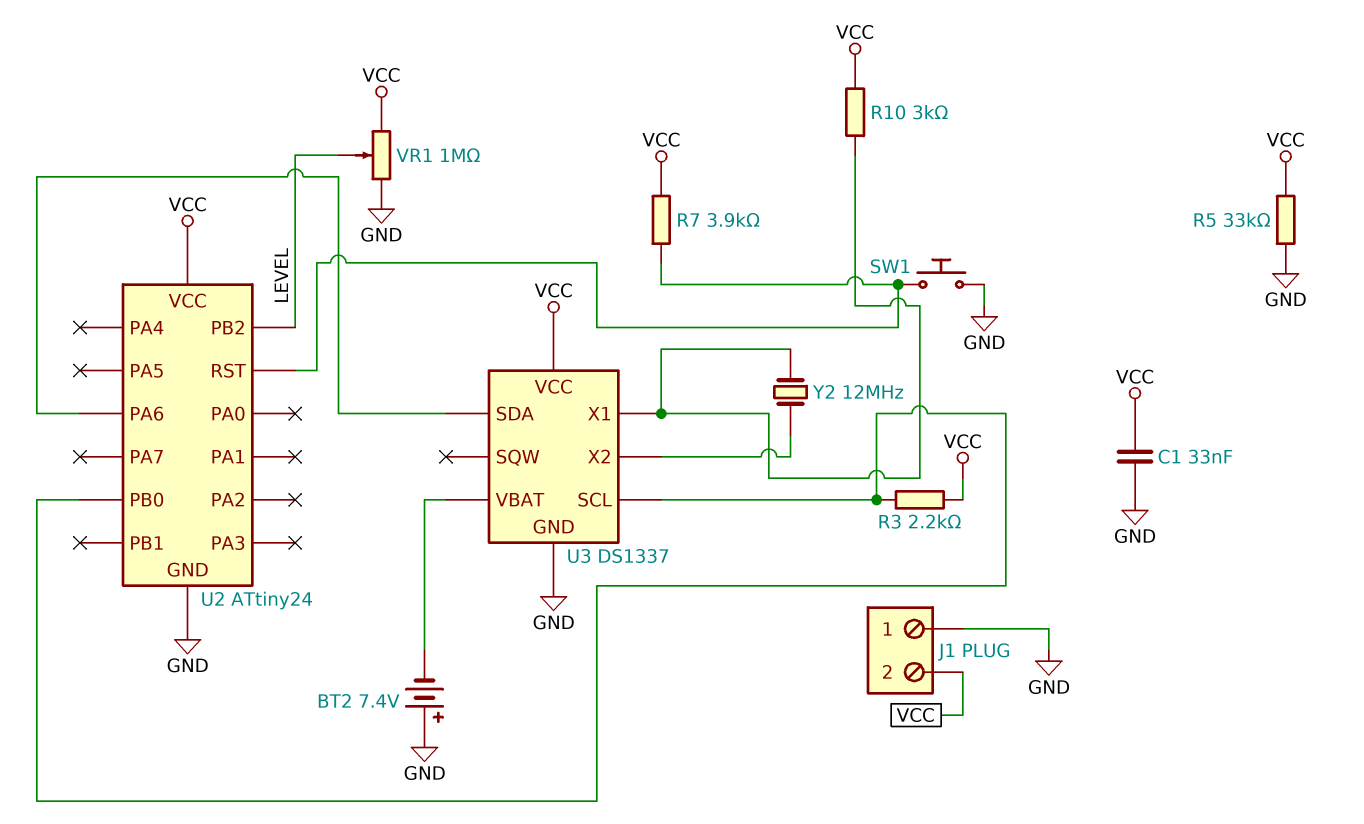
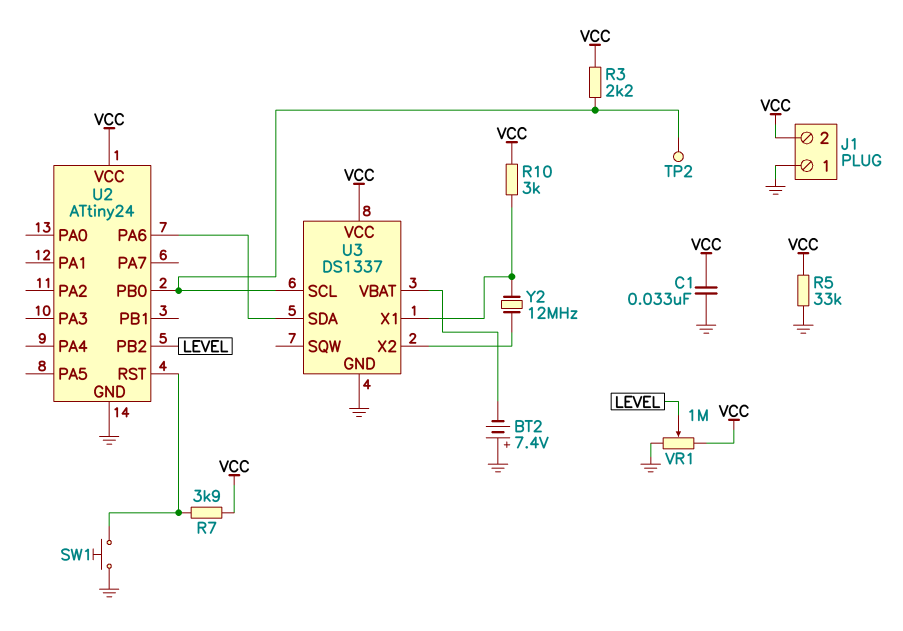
TP2: none -> test point (U2/PB0)

